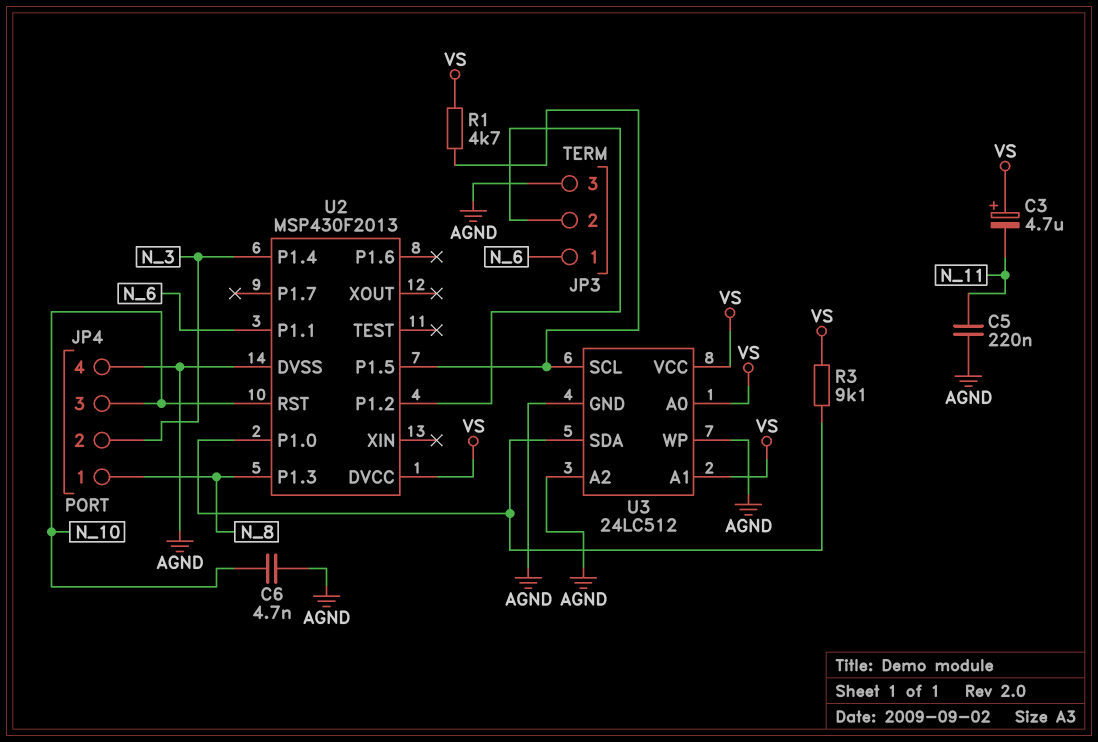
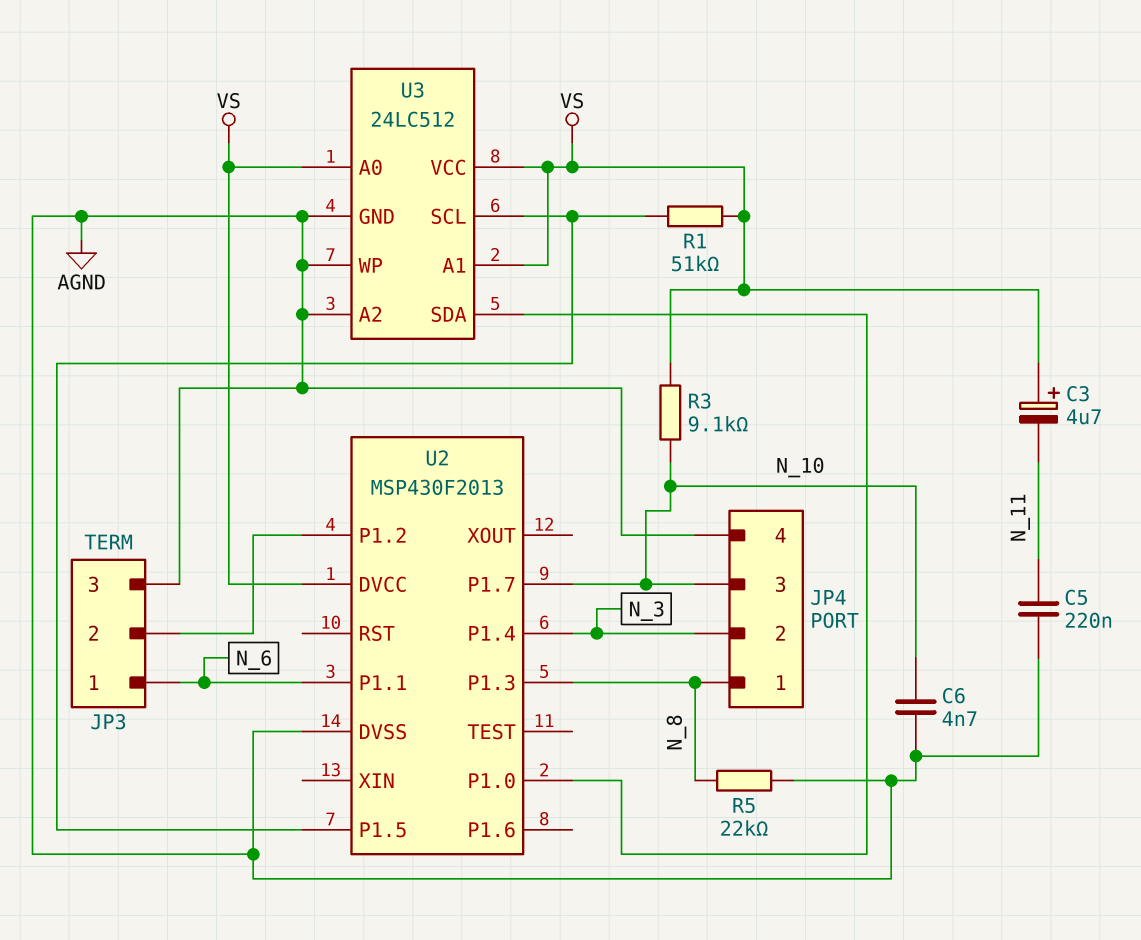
R1: 4.7k (U2/P1.5, VS) -> 51k (U2/P1.5, VS)
R3: 9.1k (U2/P1.0, VS) -> 9.1k (N_10, VS)
R5: none -> 22k (AGND, N_8)
U2 pin P1.7: none -> N_10
U2 pin RST: N_10 -> none

